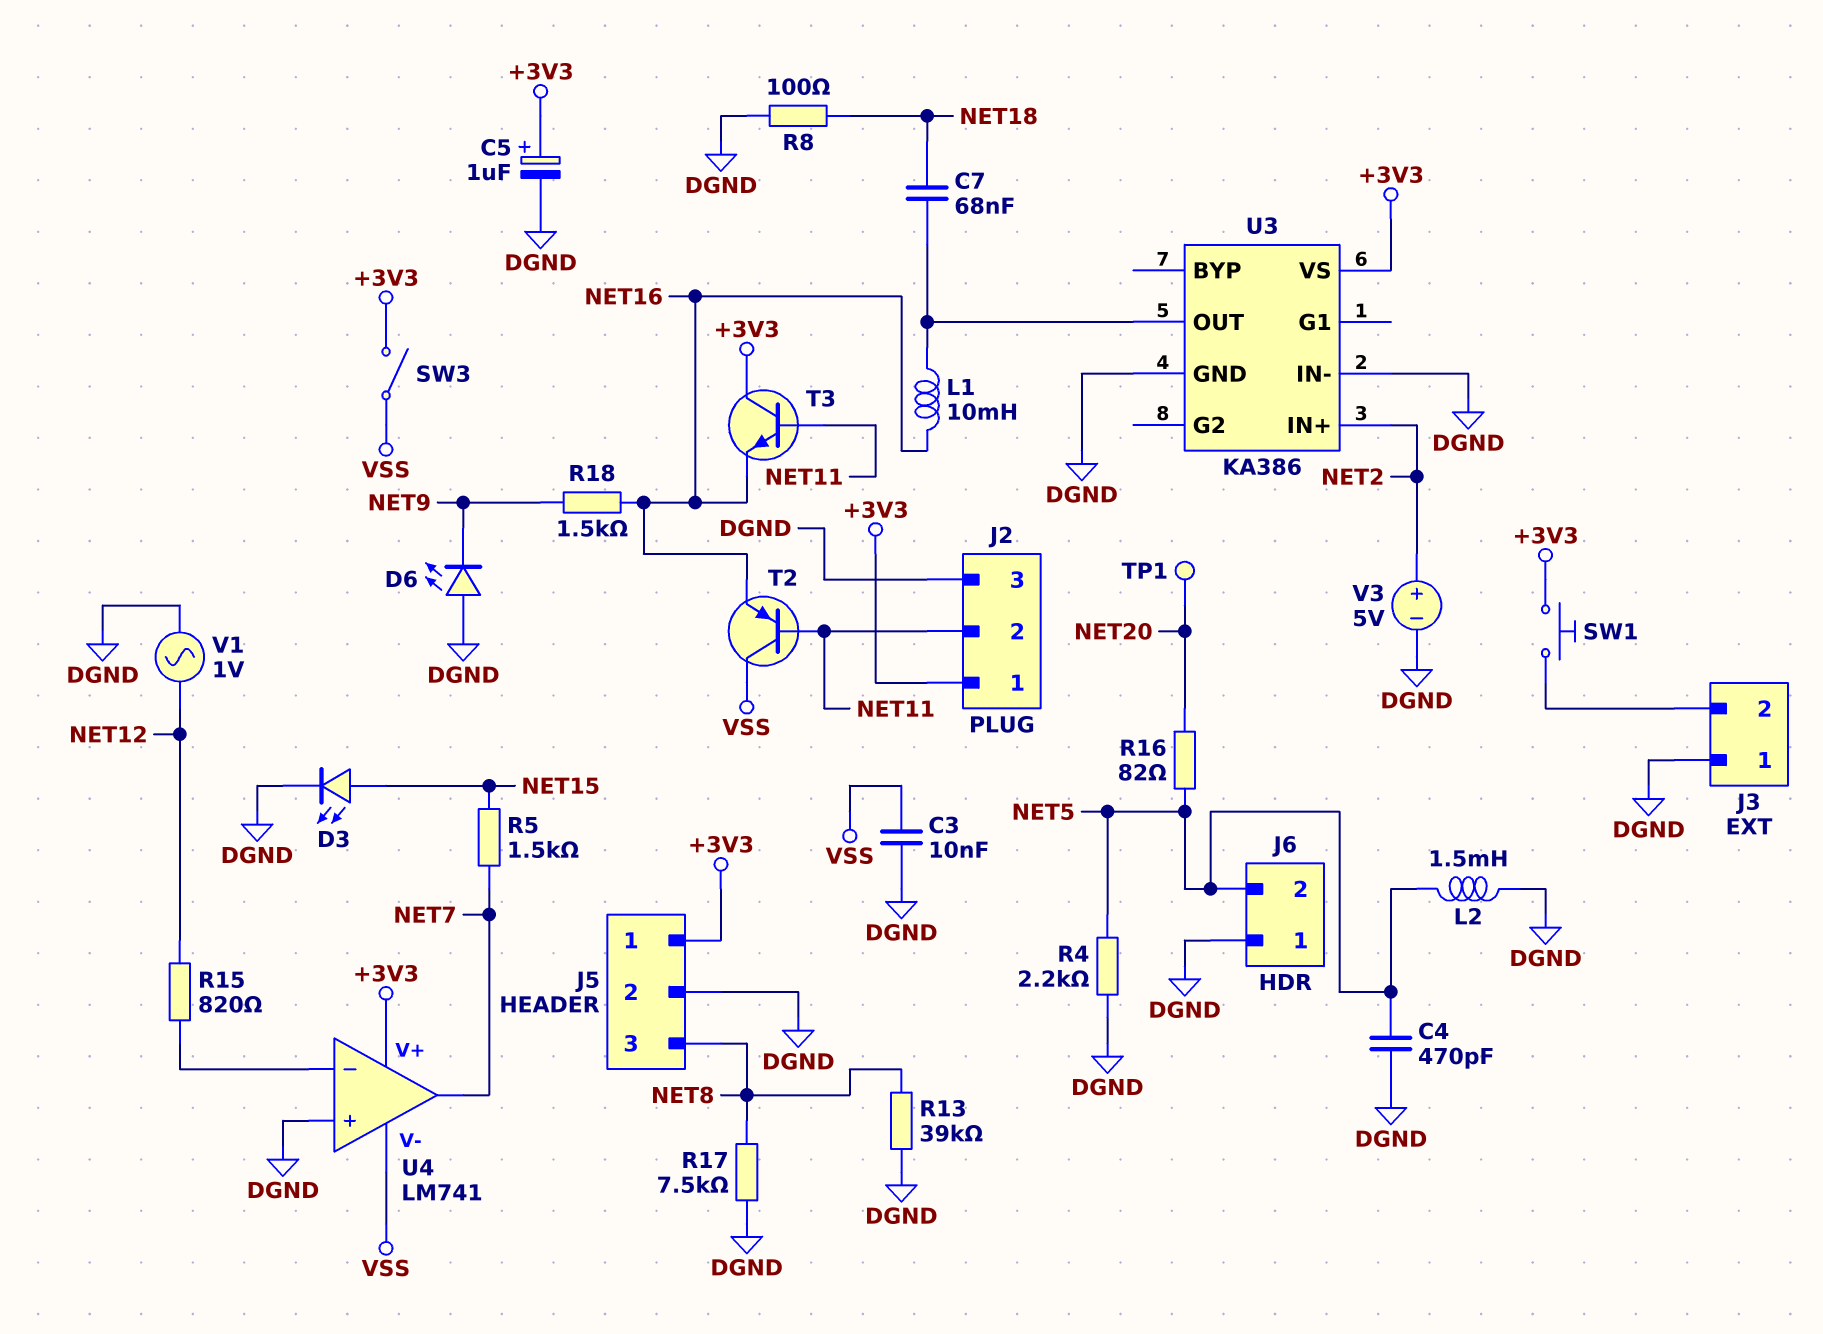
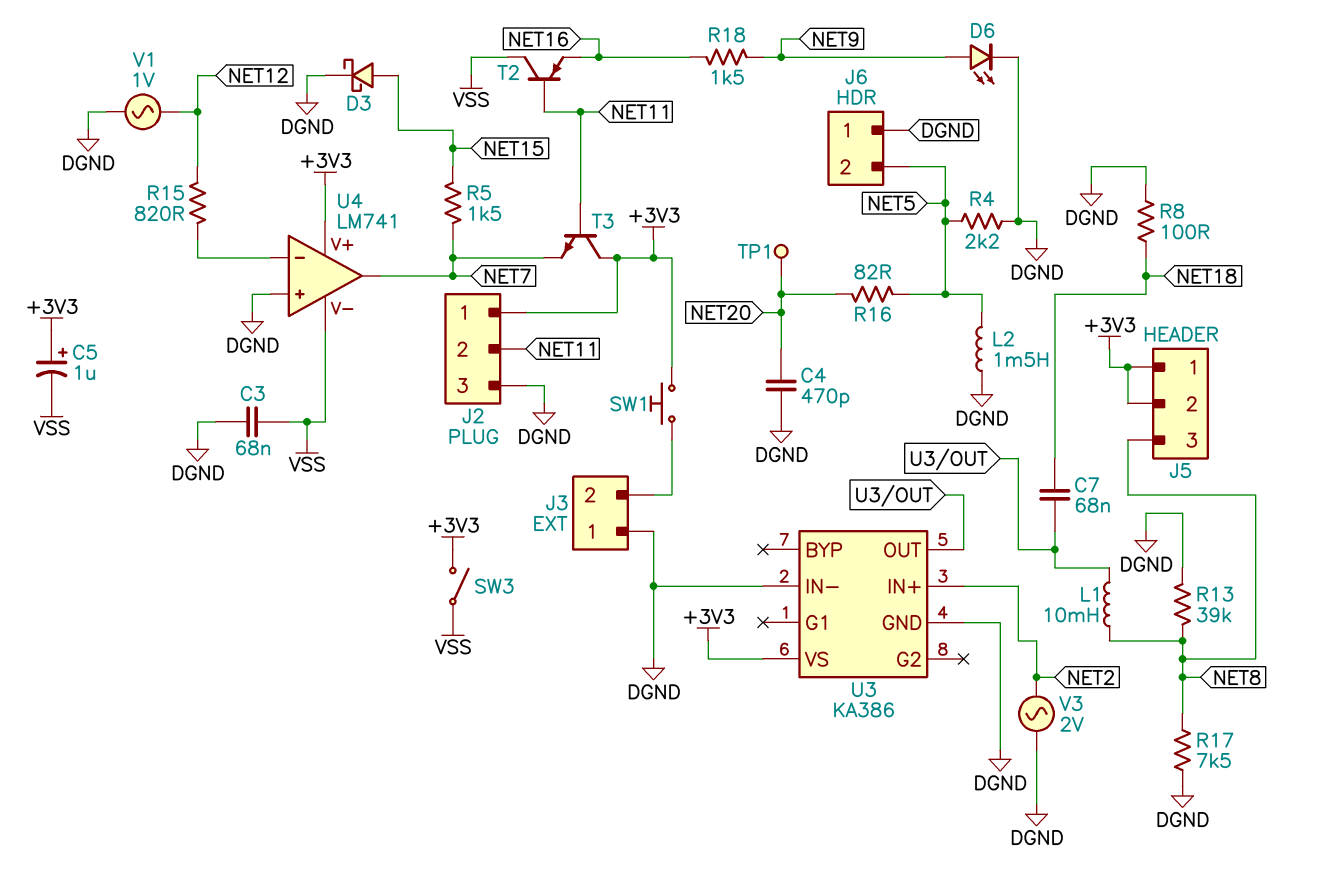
C3: 10nF (DGND, VSS) -> 68nF (DGND, VSS)
C4: 470pF (DGND, NET5) -> 470pF (DGND, NET20)
C5: 1uF (plus +3V3, minus DGND) -> 1uF (plus +3V3, minus VSS)
D3: LED (A NET15, K DGND) -> schottky (A NET15, K DGND)
D6: LED (A DGND, K NET9) -> LED (A NET9, K DGND)
J5 pin 2: DGND -> +3V3
L1: 10mH (NET16, U3/OUT) -> 10mH (NET8, U3/OUT)
T3: NPN (B NET11, C +3V3, E NET16) -> NPN (B NET11, C +3V3, E NET7)
V3: 5V (plus NET2, minus DGND) -> AC 2V (DGND, NET2)

